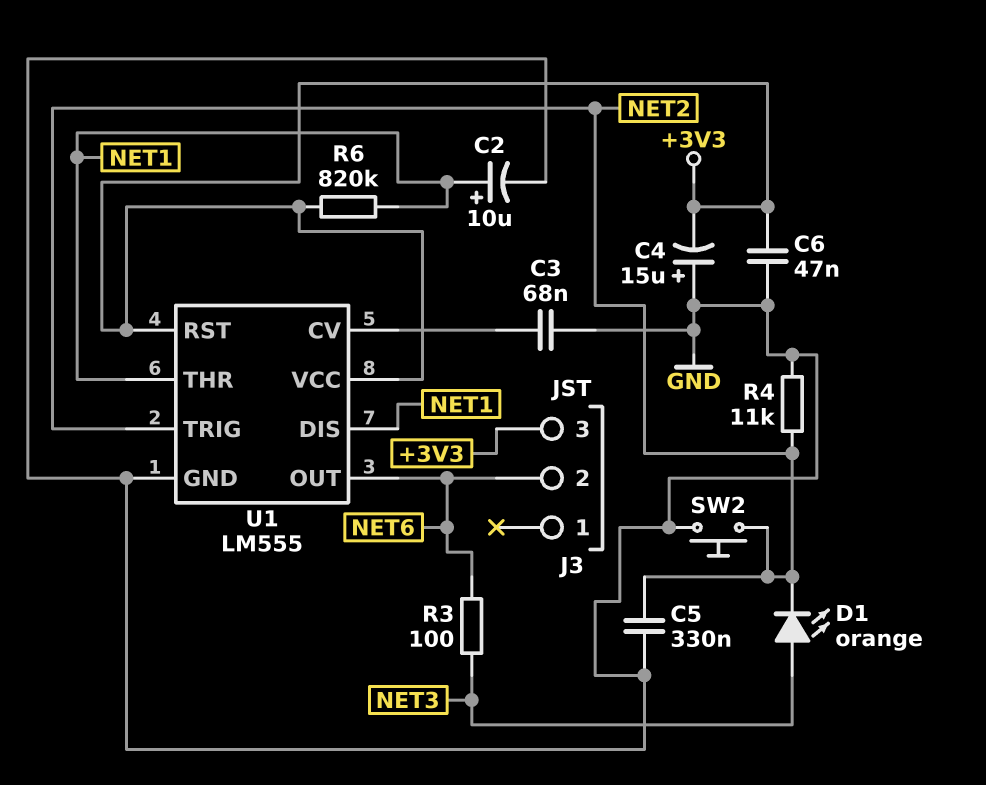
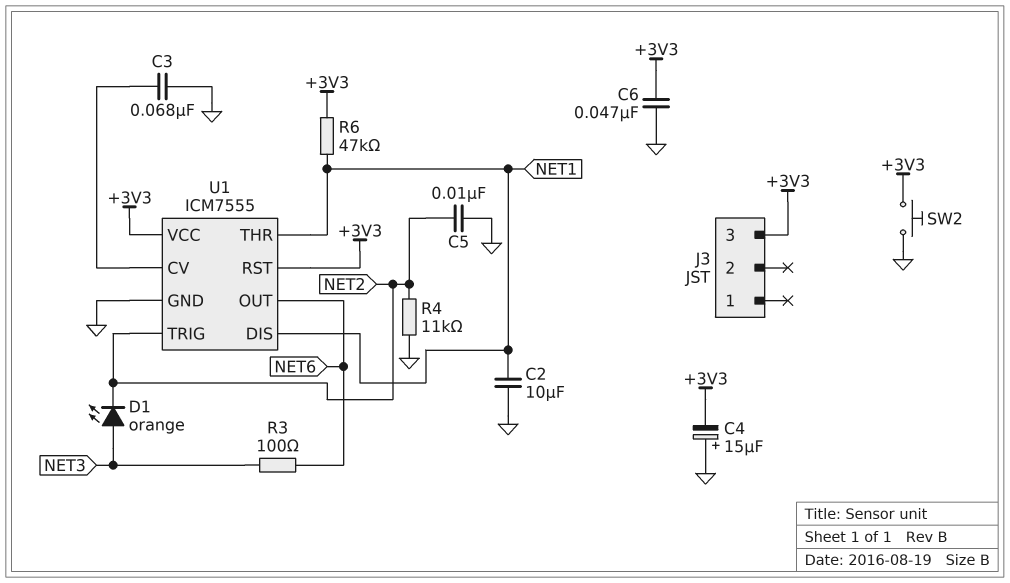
C2: 10uF (plus NET1, minus GND) -> 10uF (GND, NET1)
C5: 330nF (GND, NET2) -> 10nF (GND, NET2)
J3 pin 2: NET6 -> none
R6: 820k (+3V3, NET1) -> 47k (+3V3, NET1)
SW2: button (GND, NET2) -> button (+3V3, GND)
U1: LM555 -> ICM7555

